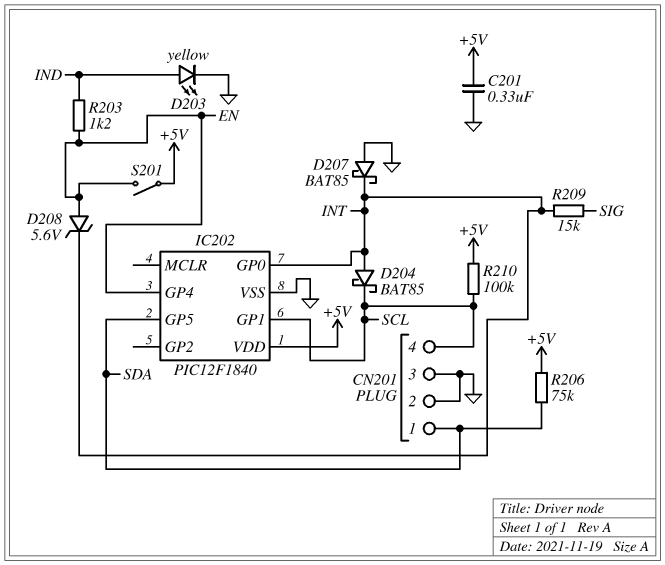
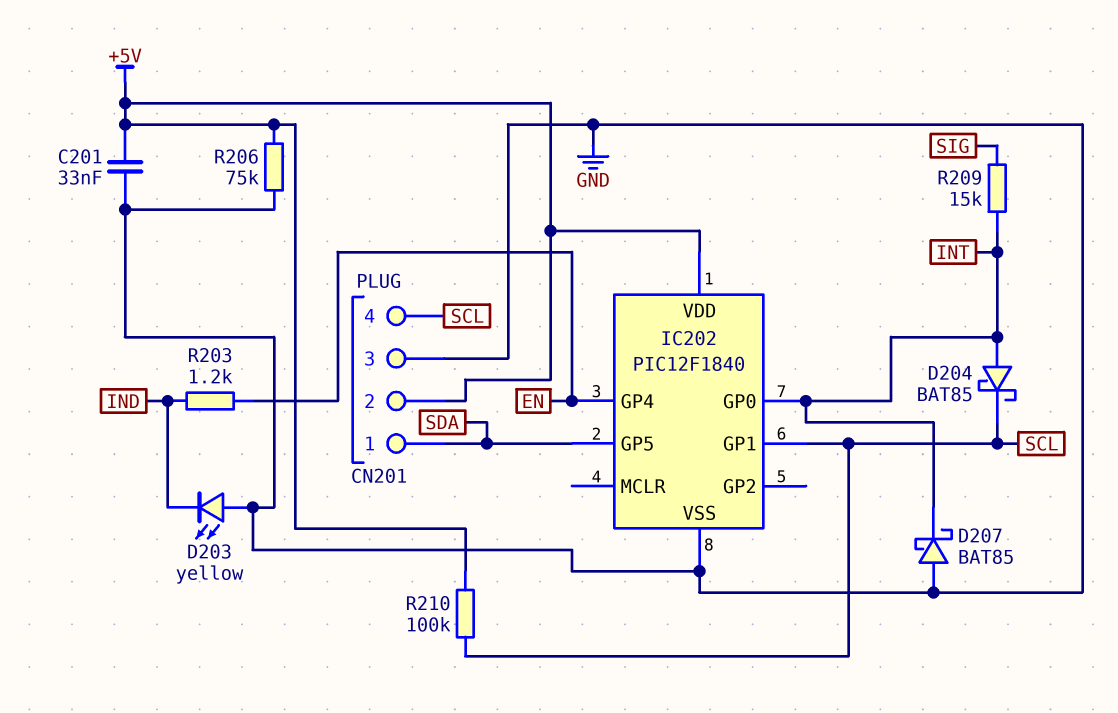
C201: 330nF (+5V, GND) -> 33nF (+5V, GND)
CN201 pin 2: GND -> +5V
D203: LED yellow (A IND, K GND) -> LED yellow (A GND, K IND)
D208: zener 5.6V (A EN, K INT) -> none
R206: 75k (+5V, SDA) -> 75k (+5V, GND)
S201: switch (+5V, EN) -> none

